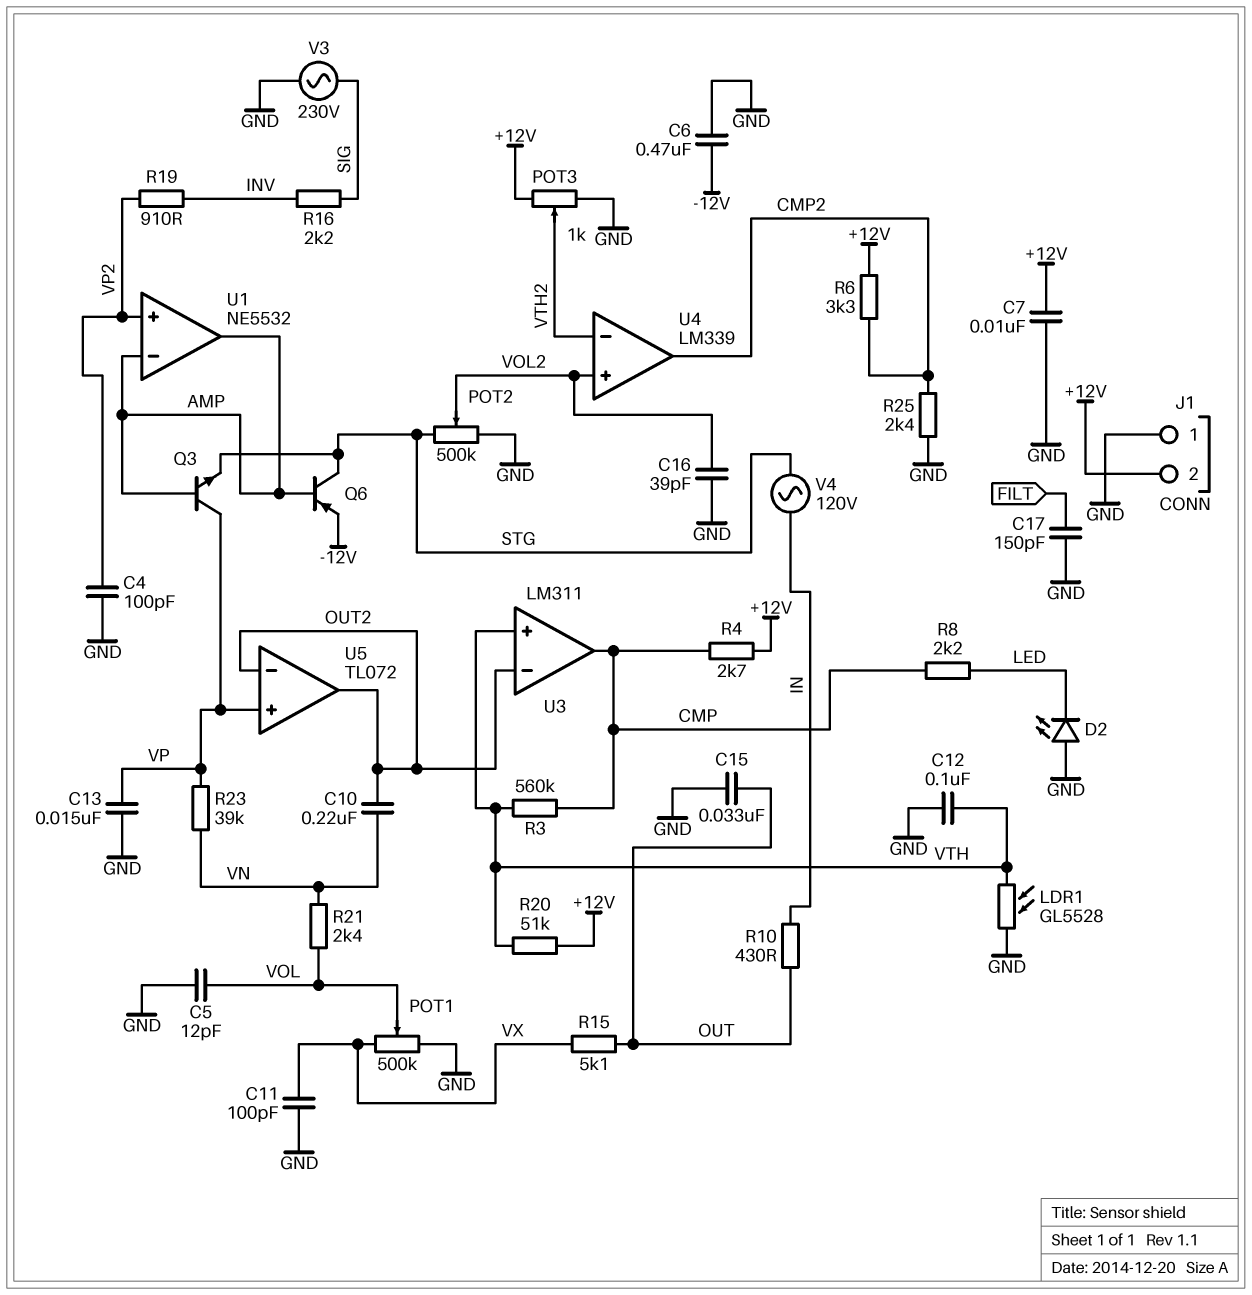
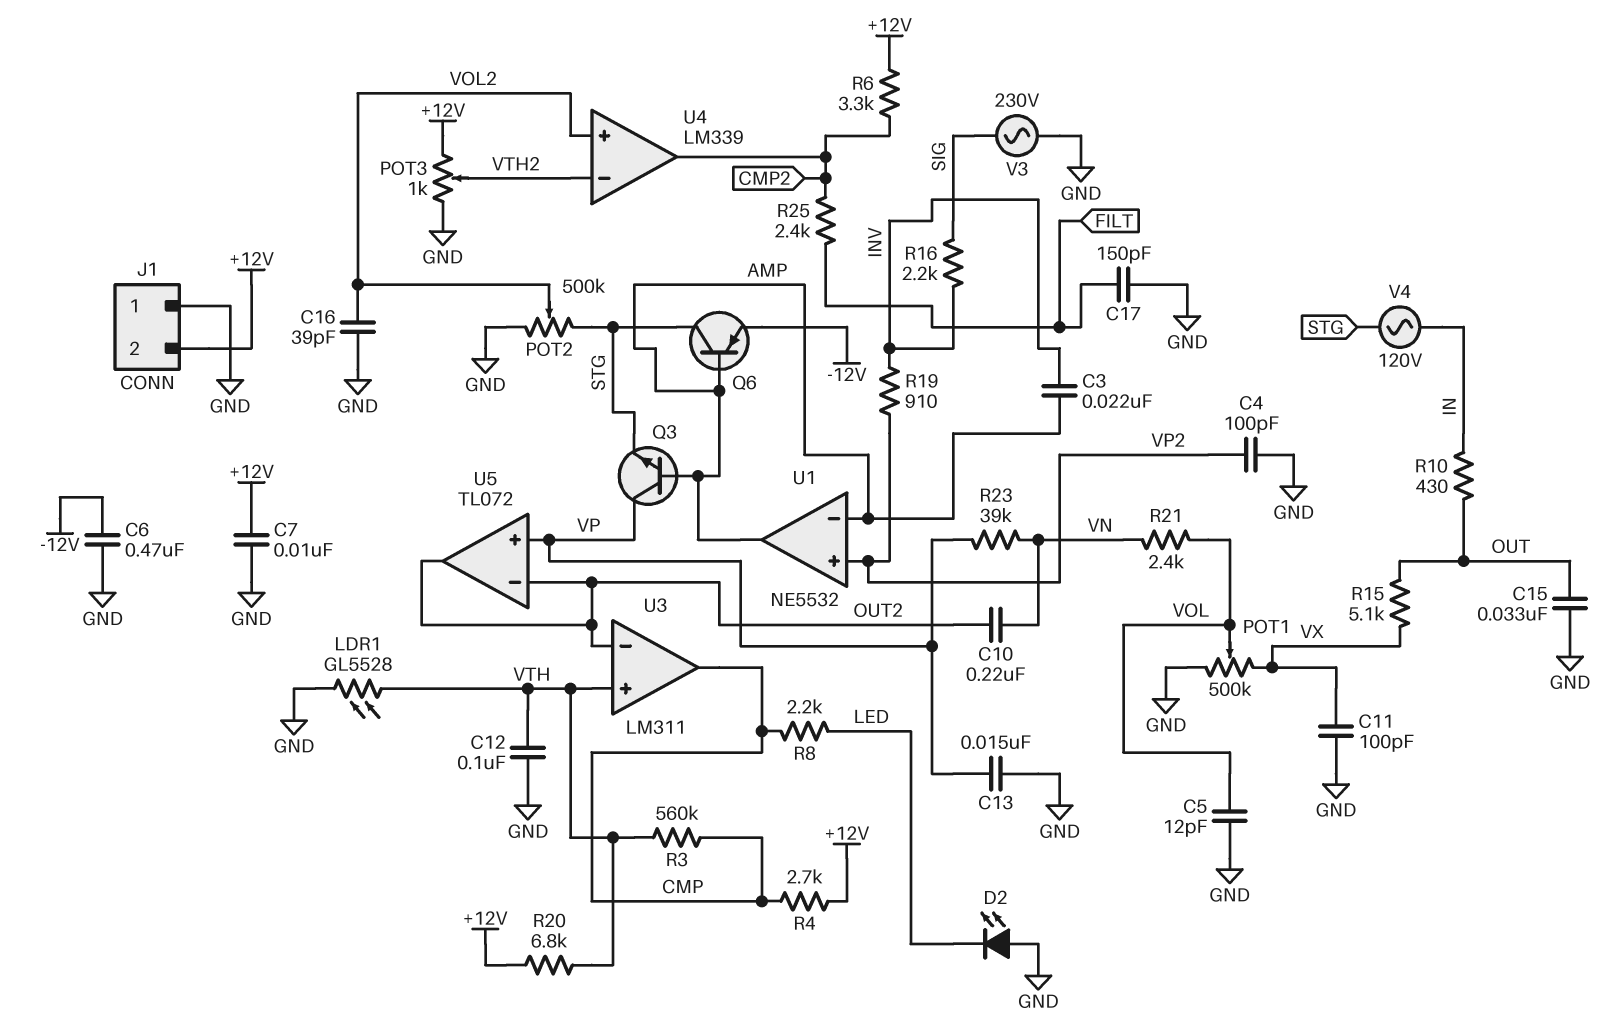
C3: none -> 22nF (AMP, INV)
R20: 51k (+12V, VTH) -> 6.8k (+12V, VTH)
R25: 2.4k (CMP2, GND) -> 2.4k (CMP2, FILT)

